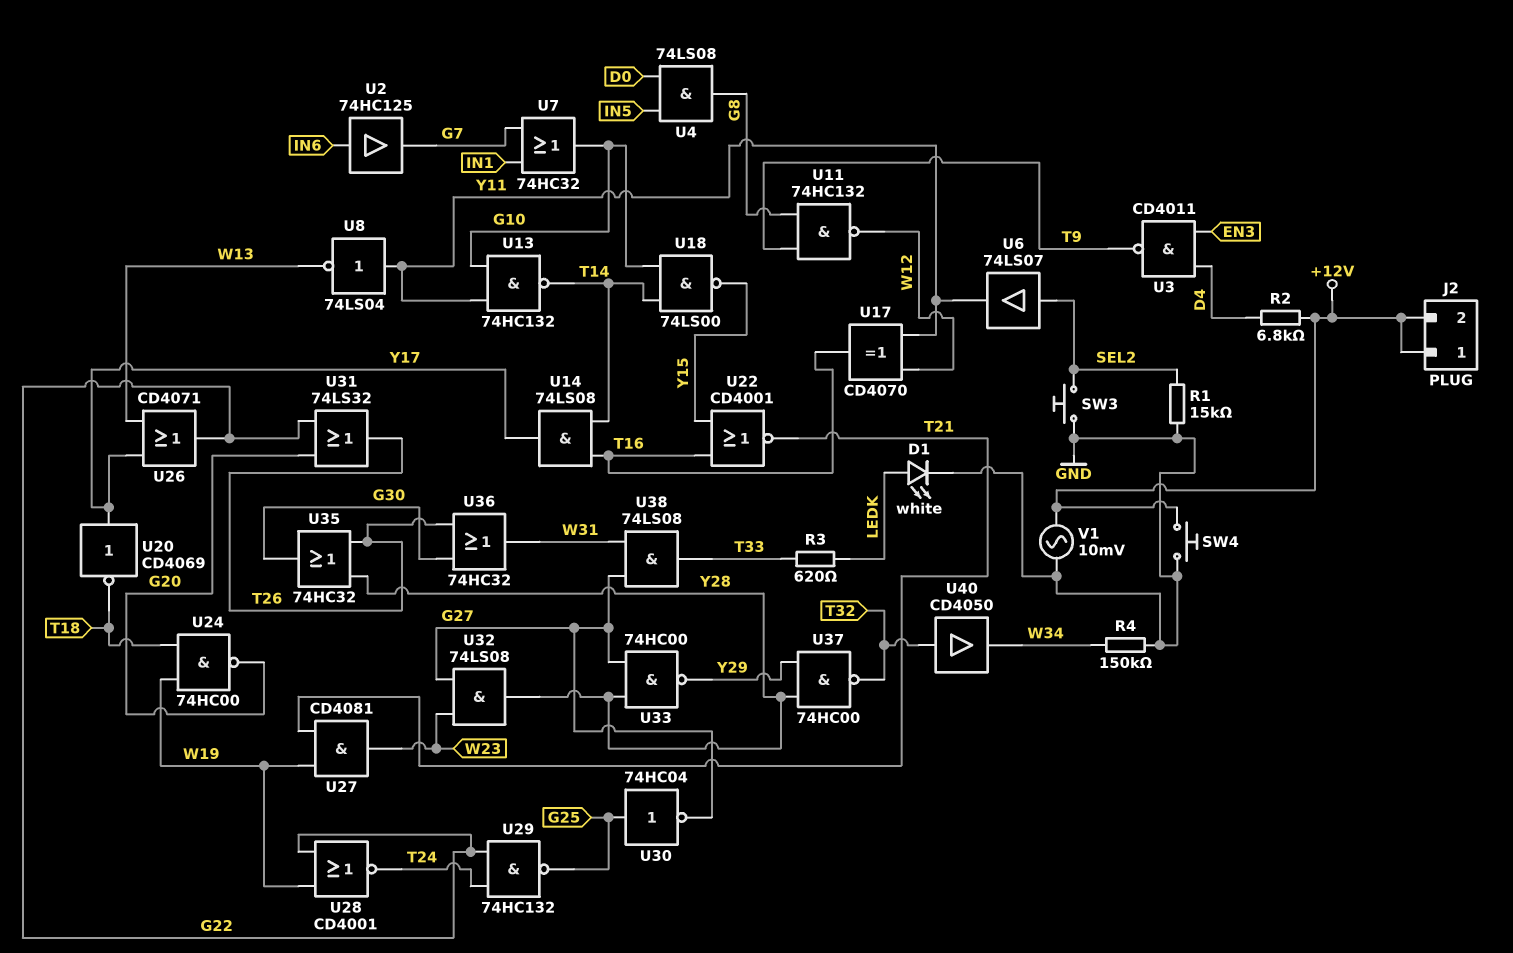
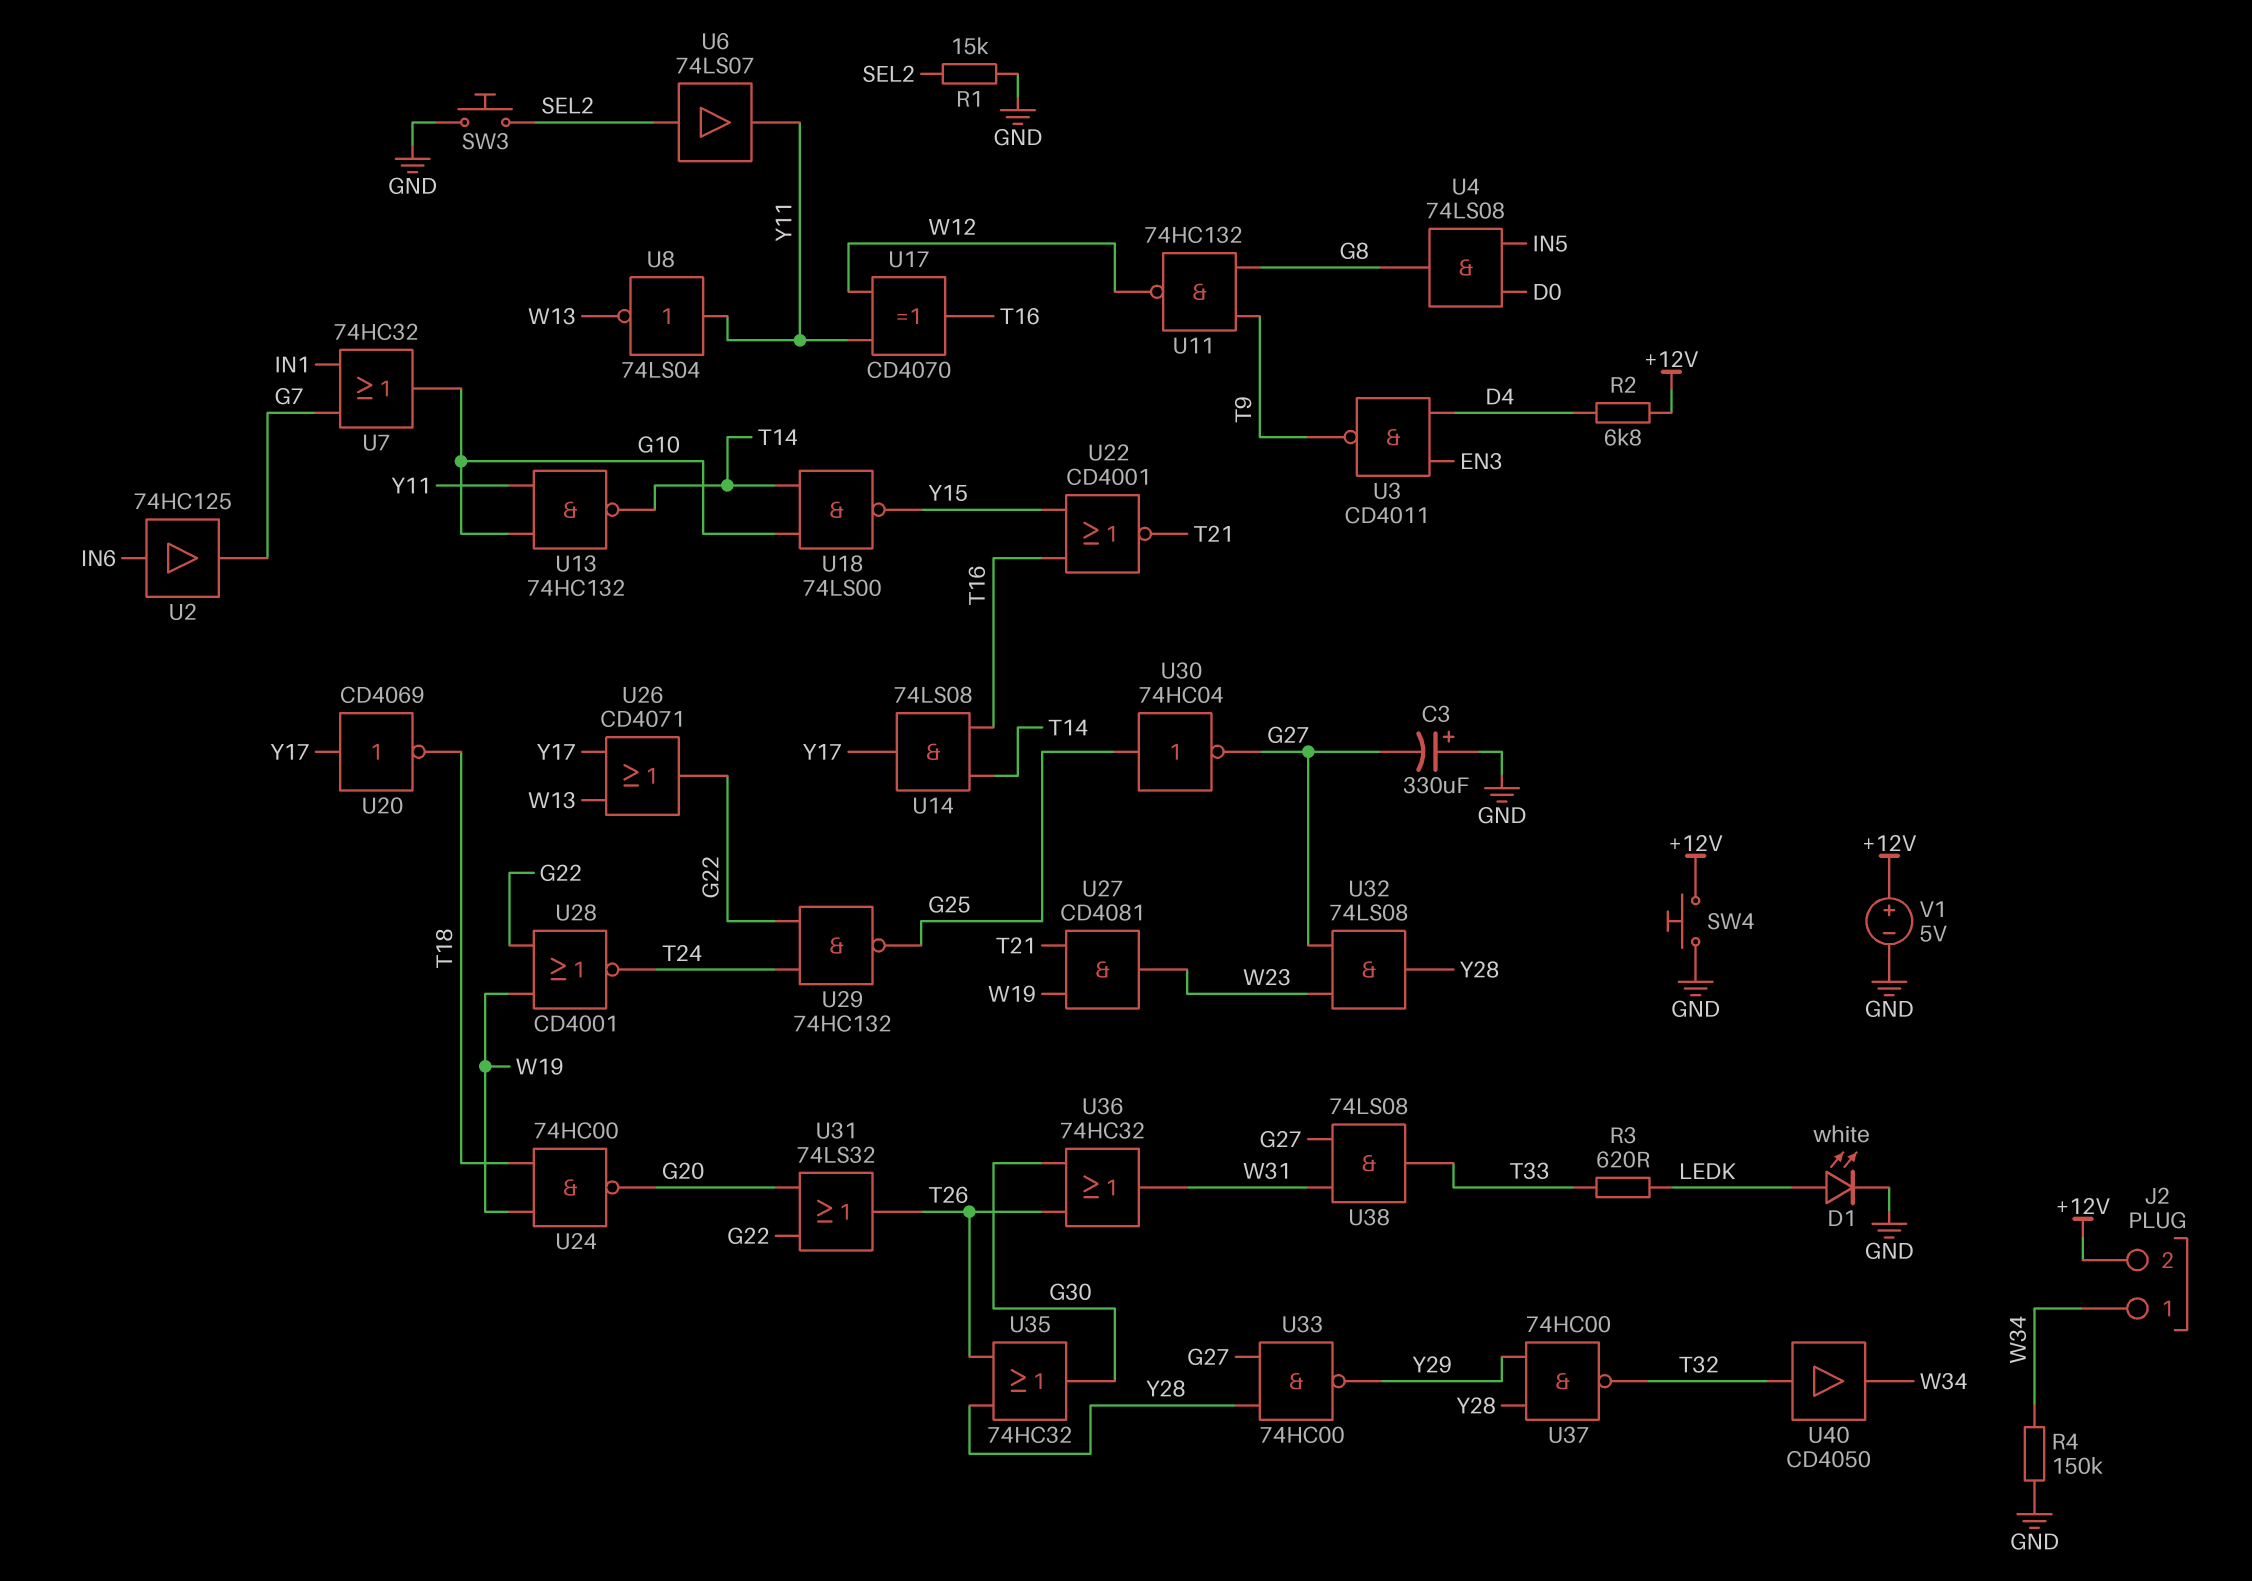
C3: none -> 330uF (plus GND, minus G27)
J2 pin 1: +12V -> W34
V1: AC 10mV (+12V, GND) -> 5V (plus +12V, minus GND)

